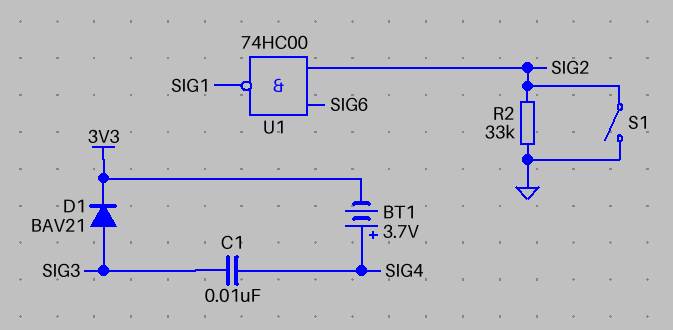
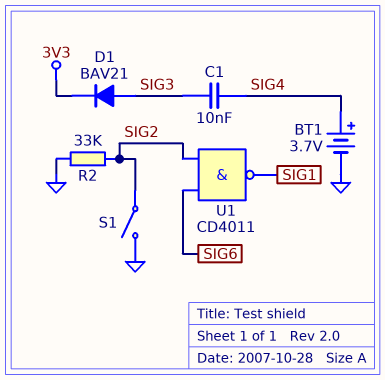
BT1: 3.7V (plus SIG4, minus 3V3) -> 3.7V (plus SIG4, minus GND)
U1: NAND 74HC00 (in SIG2, in SIG6, out SIG1) -> NAND CD4011 (in SIG2, in SIG6, out SIG1)

